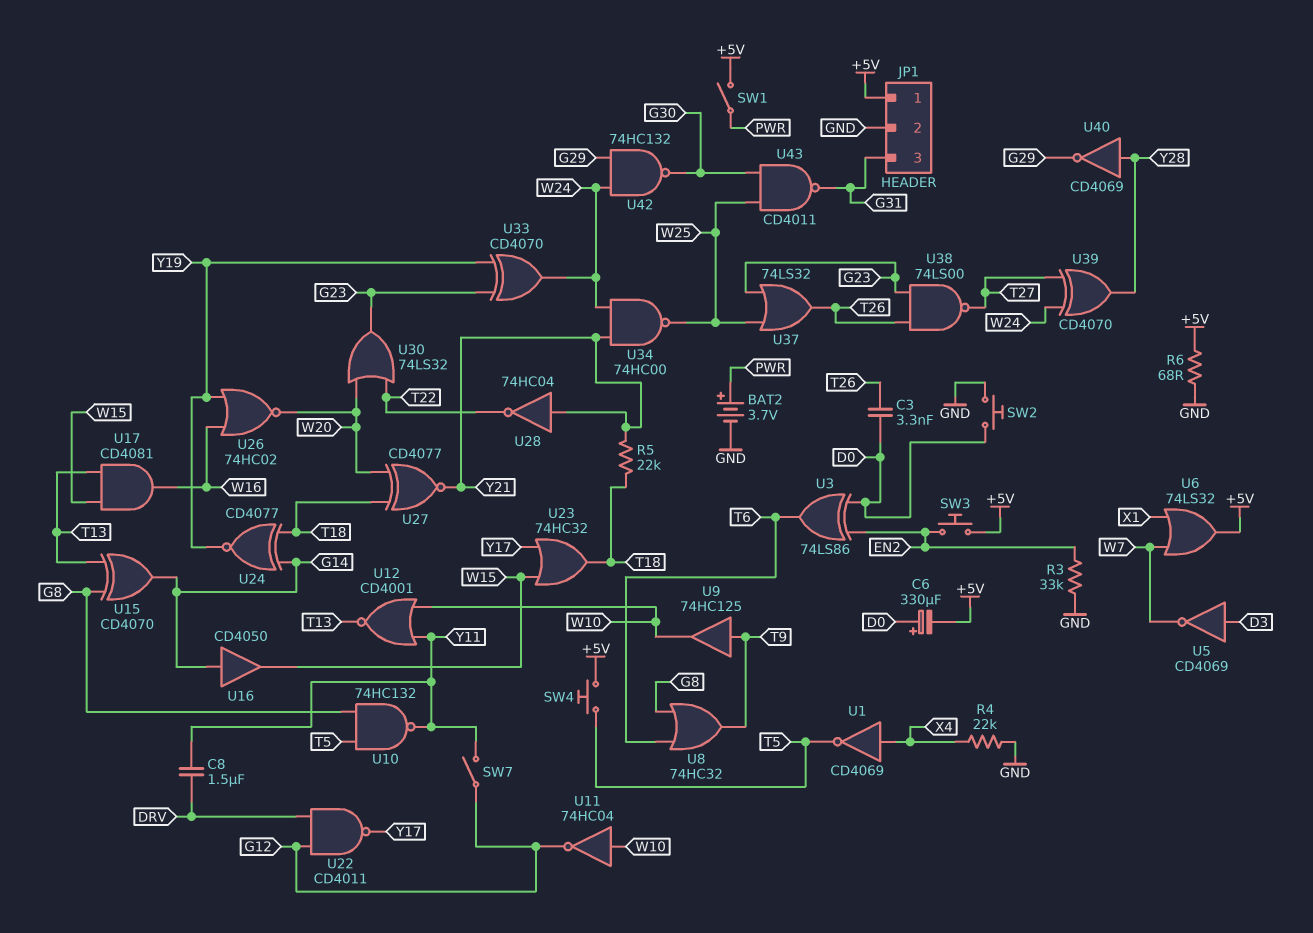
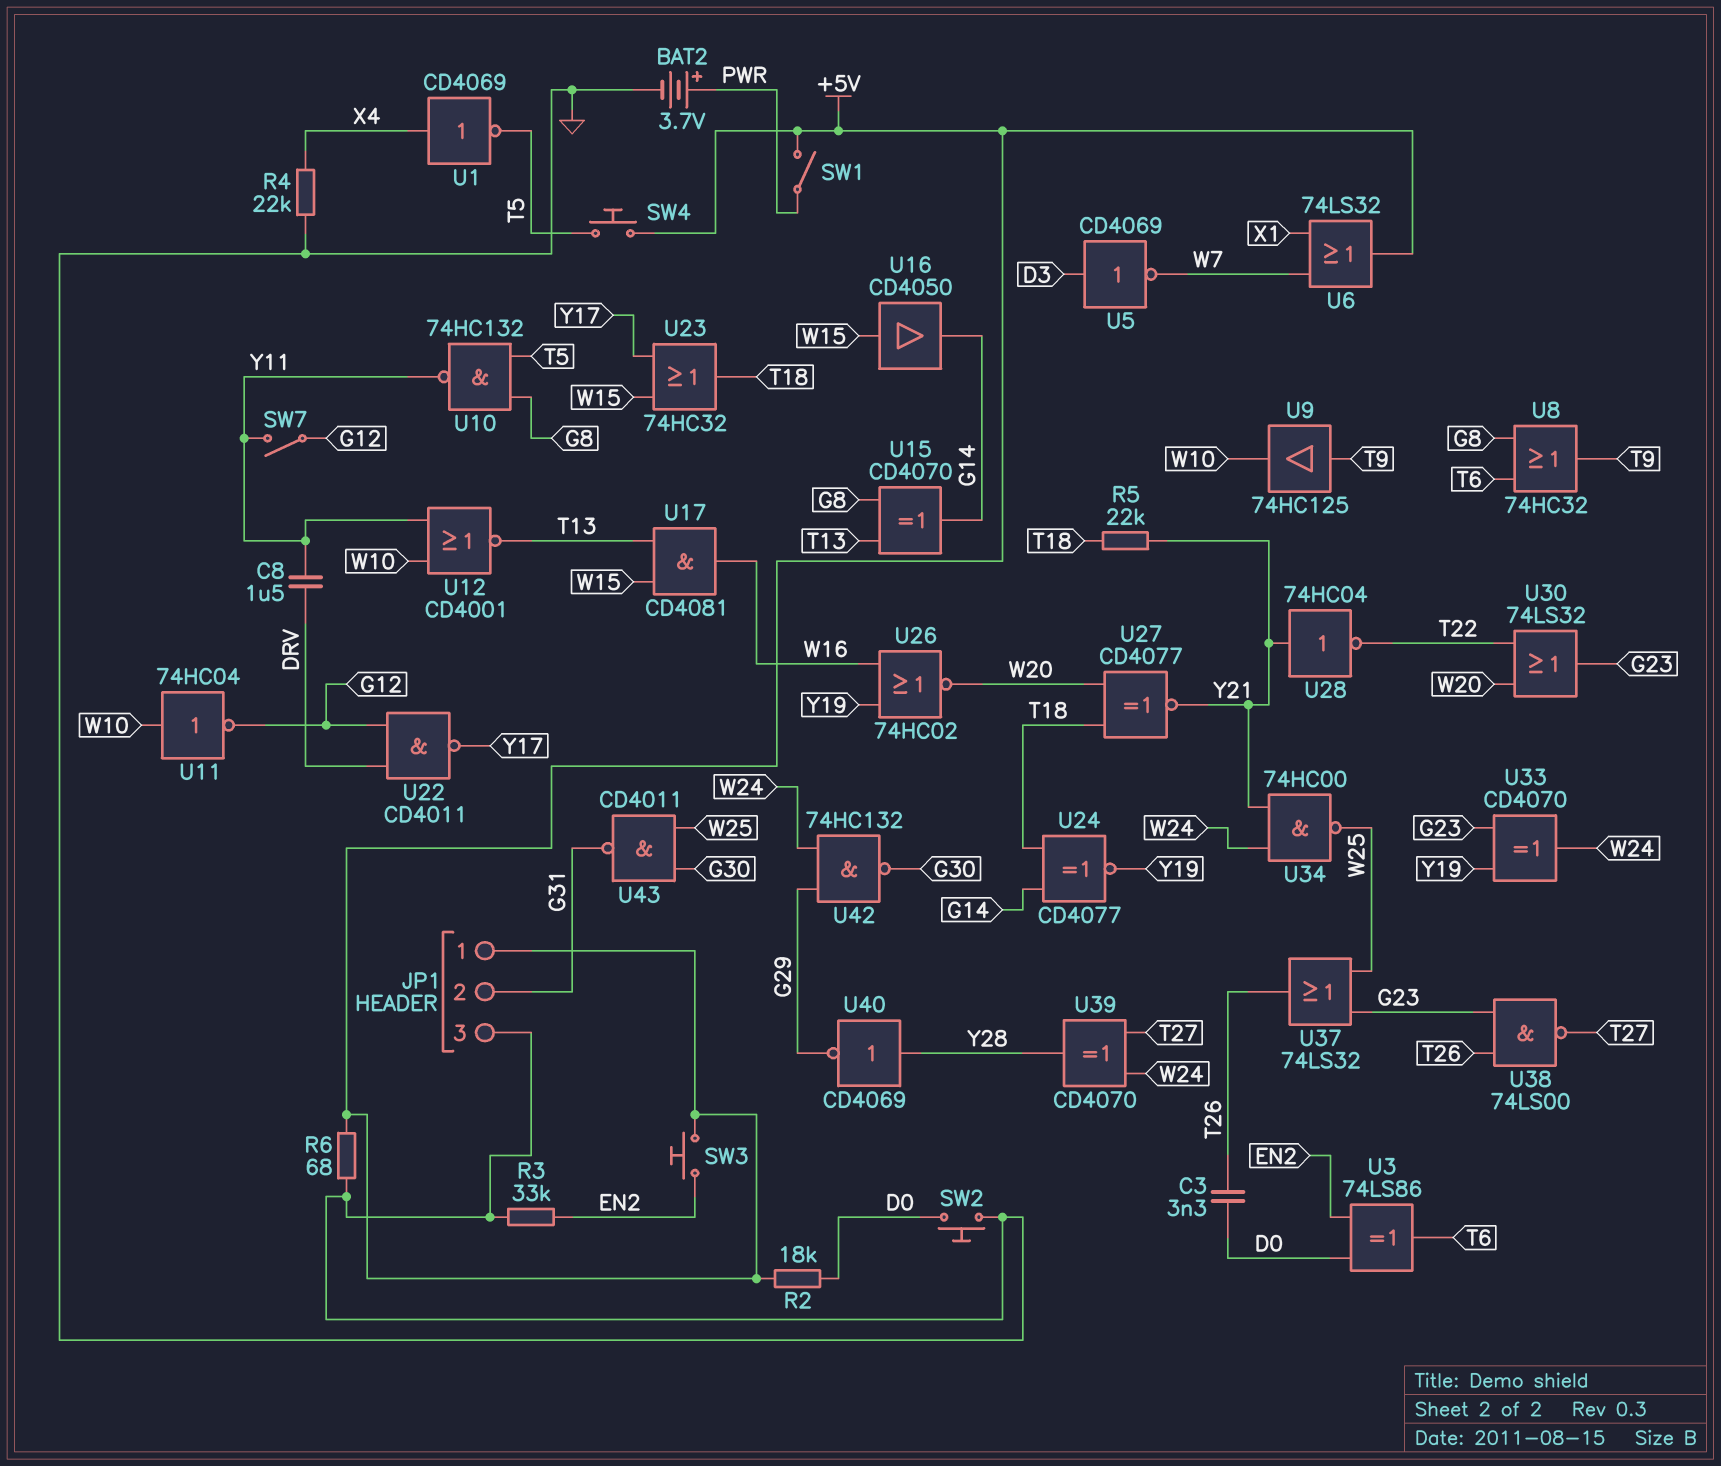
C6: 330uF (plus D0, minus +5V) -> none
JP1 pin 2: GND -> G31
JP1 pin 3: G31 -> GND
R2: none -> 18k (+5V, D0)
U16: buffer CD4050 (in G14, out W15) -> buffer CD4050 (in W15, out G14)

